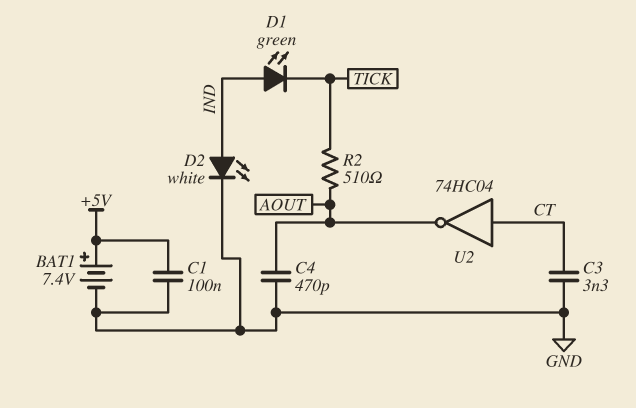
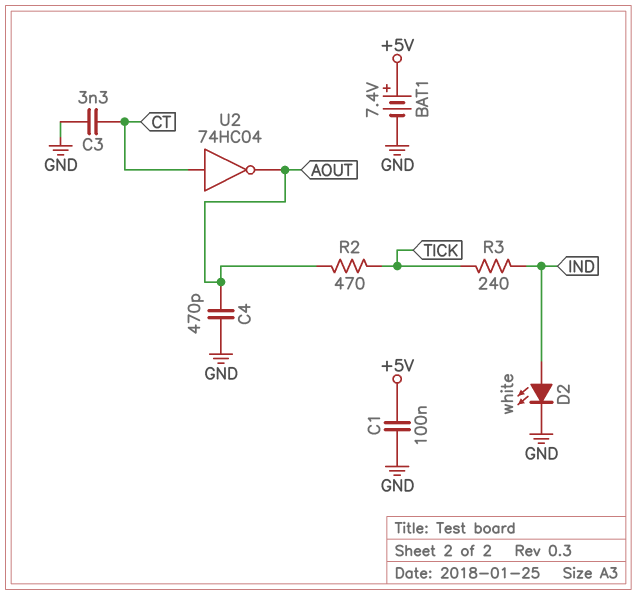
D1: LED green (A IND, K TICK) -> none
R2: 510 (AOUT, TICK) -> 470 (AOUT, TICK)
R3: none -> 240 (IND, TICK)

